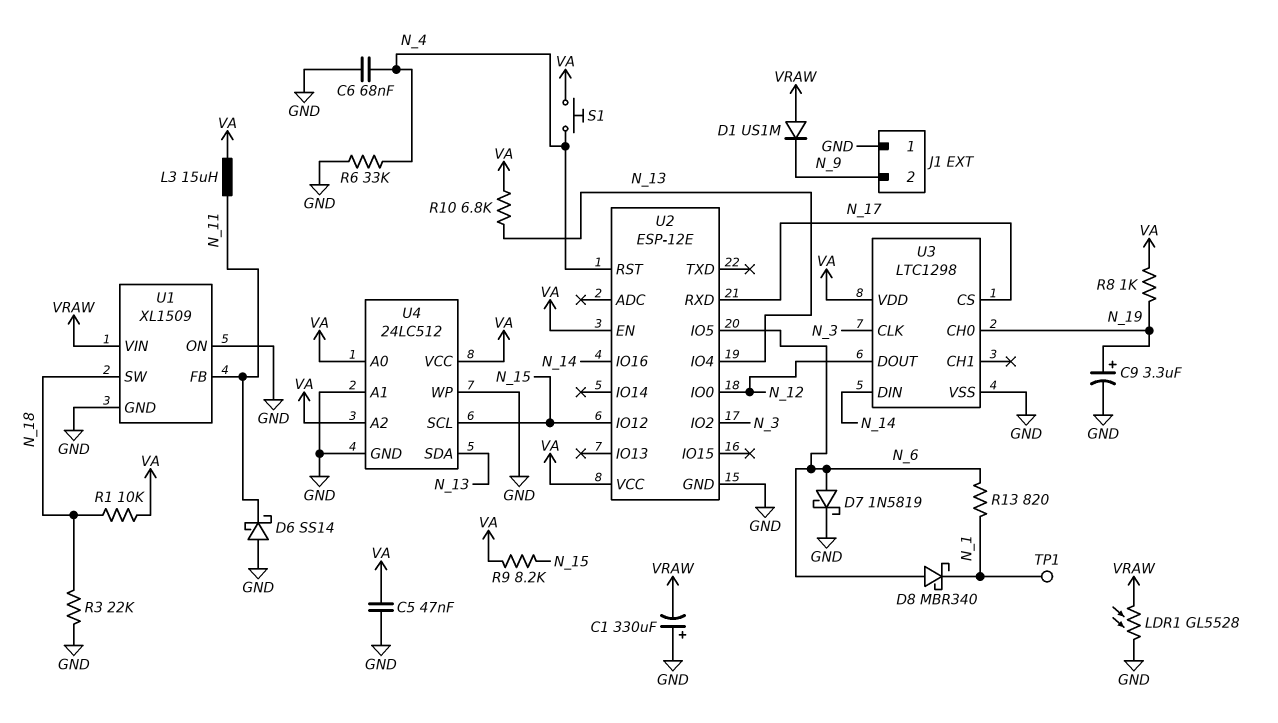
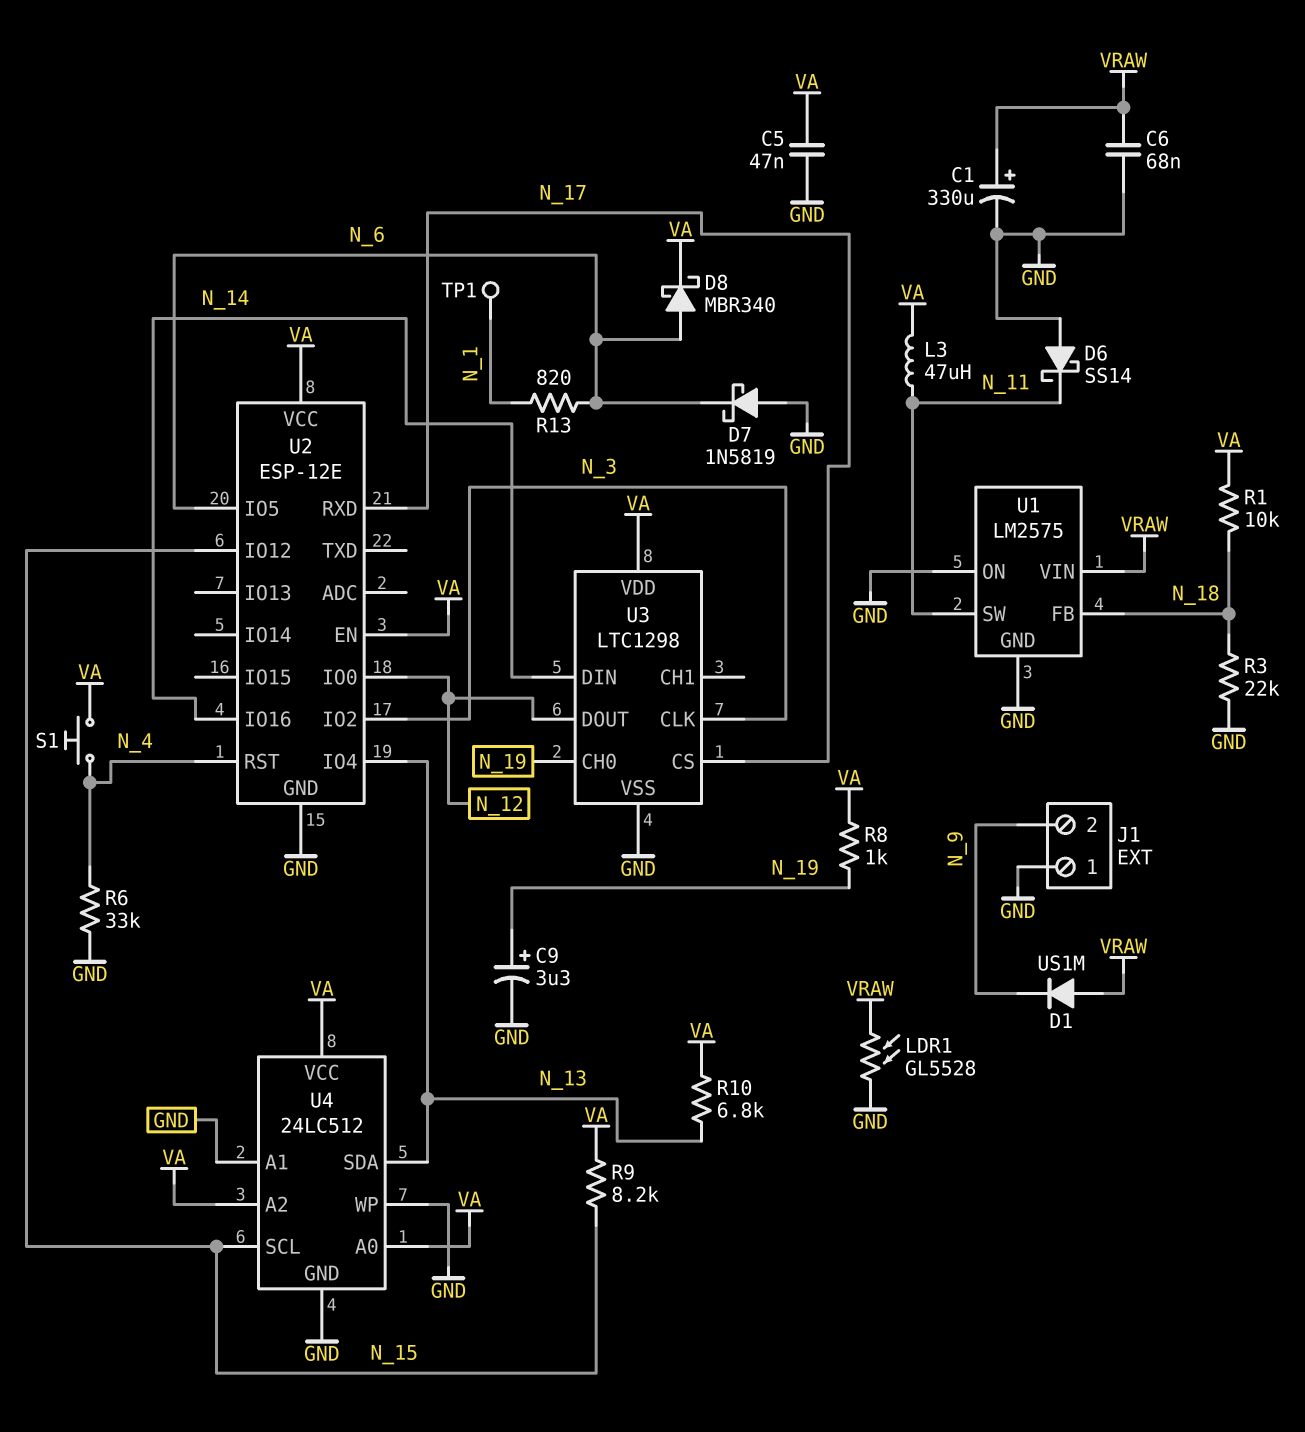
C1: 330uF (plus GND, minus VRAW) -> 330uF (plus VRAW, minus GND)
C6: 68nF (GND, N_4) -> 68nF (GND, VRAW)
D7: schottky 1N5819 (A N_6, K GND) -> schottky 1N5819 (A GND, K N_6)
D8: schottky MBR340 (A N_6, K N_1) -> schottky MBR340 (A N_6, K VA)
L3: 15uH (N_11, VA) -> 47uH (N_11, VA)
U1: XL1509 -> LM2575
U1 pin FB: N_11 -> N_18
U1 pin SW: N_18 -> N_11

